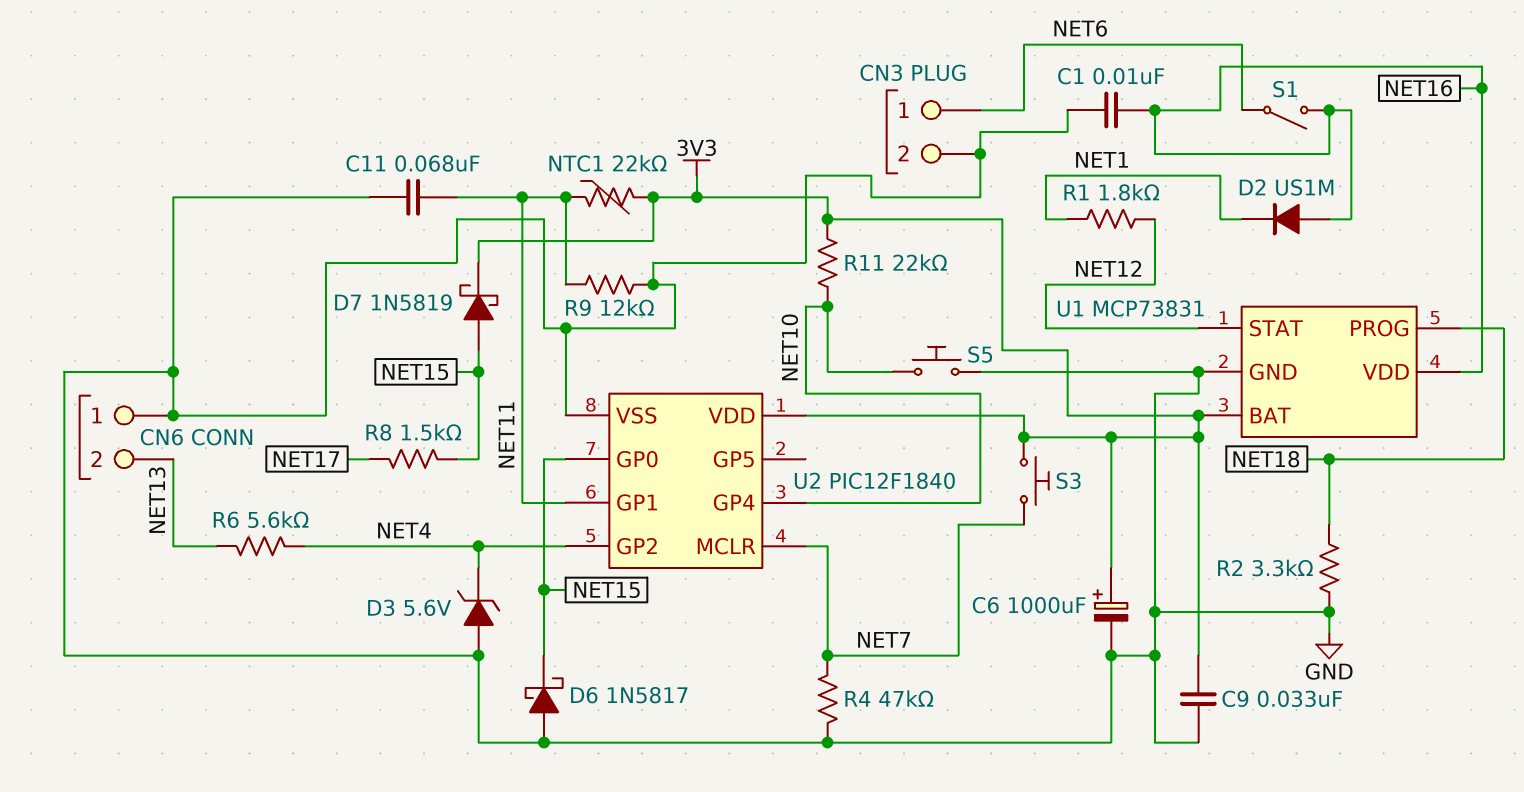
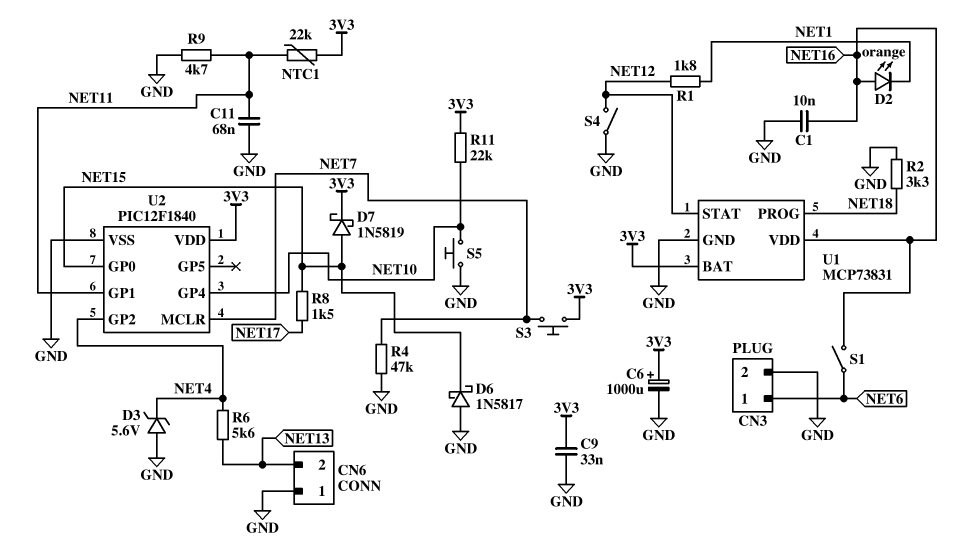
D2: diode US1M (A NET16, K NET1) -> LED orange (A NET16, K NET1)
R9: 12k (GND, NET11) -> 4.7k (GND, NET11)
S4: none -> switch (GND, NET12)

